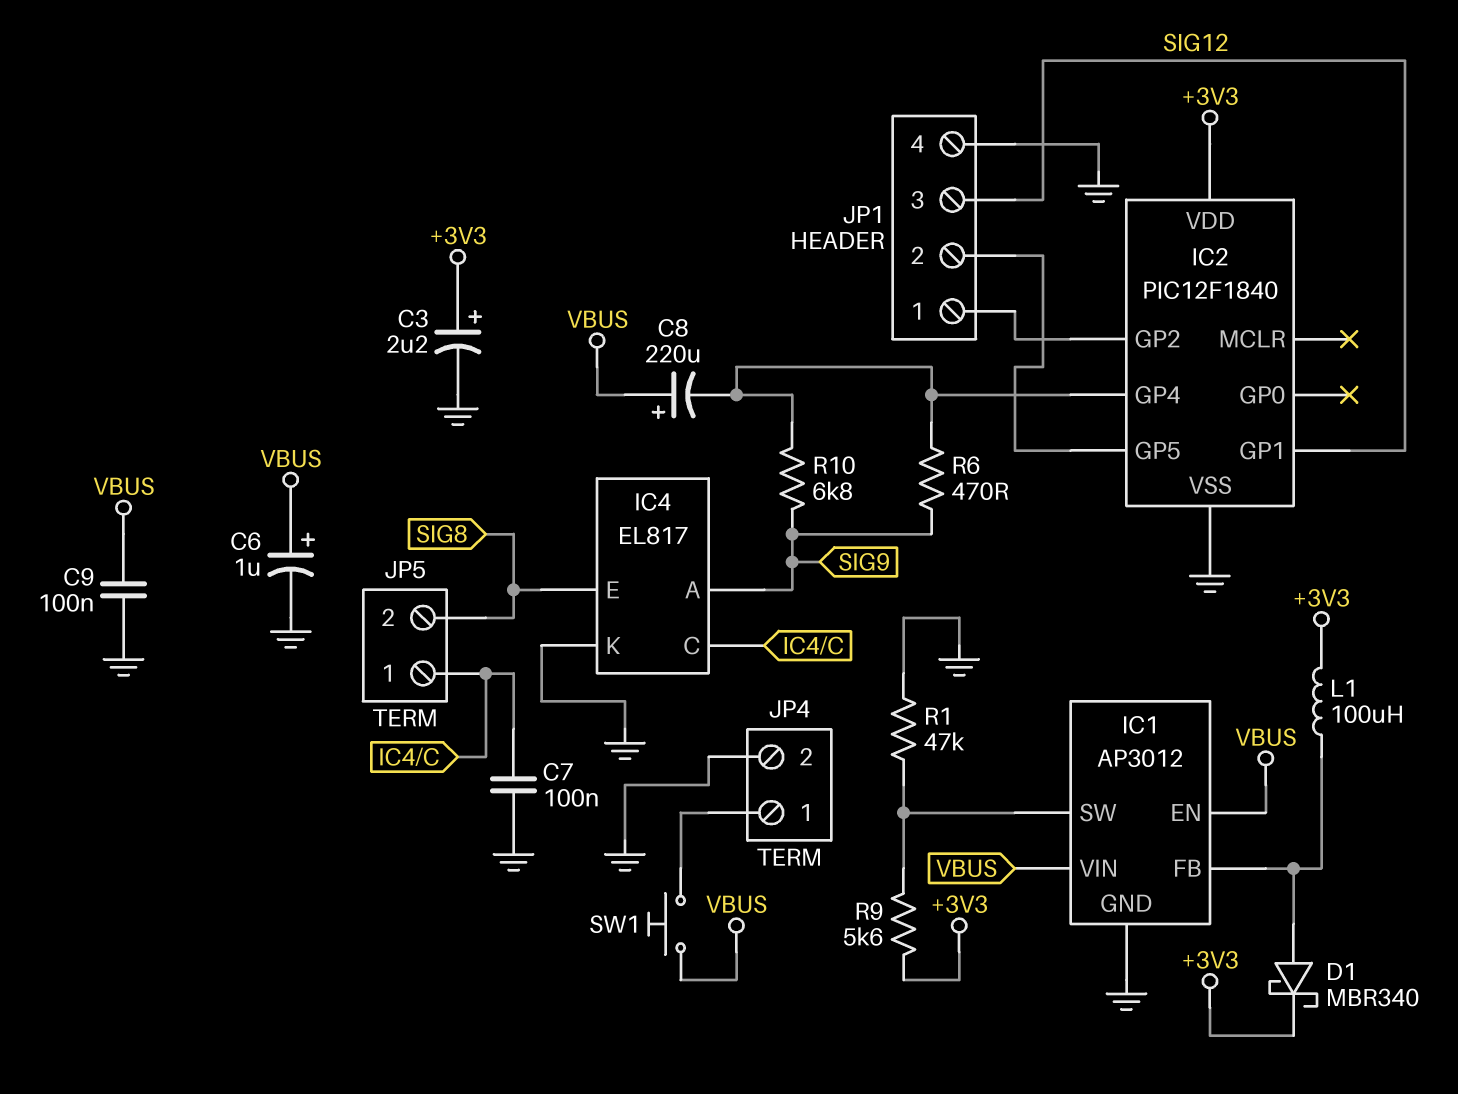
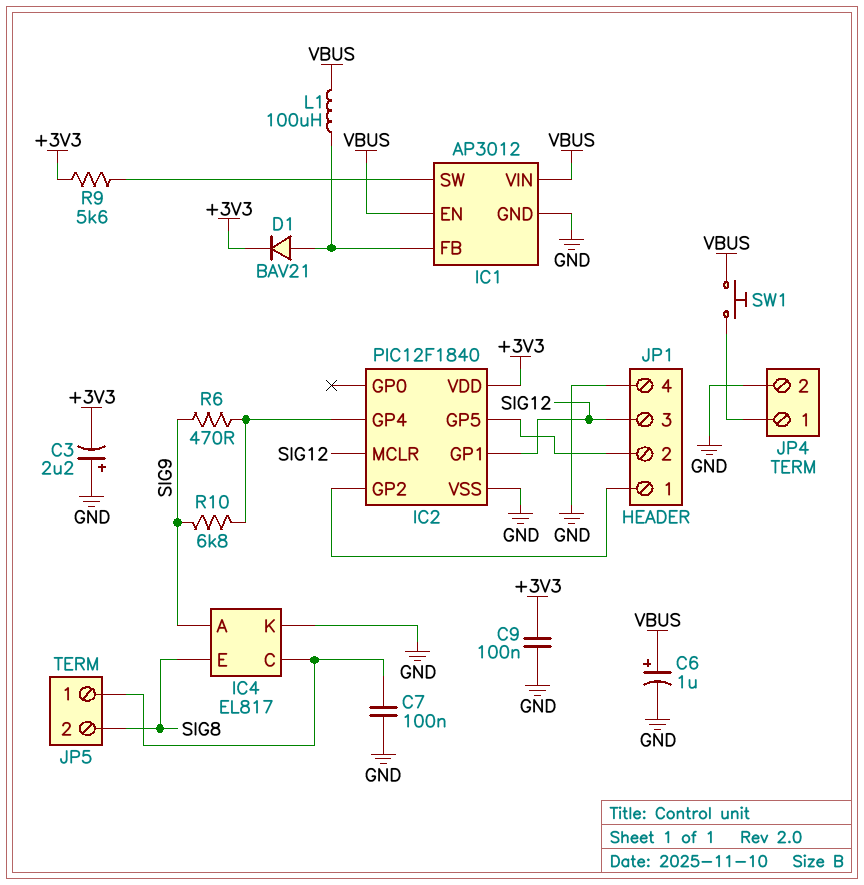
C3: 2.2uF (plus +3V3, minus GND) -> 2.2uF (plus GND, minus +3V3)
C8: 220uF (plus VBUS, minus IC2/GP4) -> none
C9: 100nF (GND, VBUS) -> 100nF (+3V3, GND)
D1: schottky MBR340 (A IC1/FB, K +3V3) -> diode BAV21 (A IC1/FB, K +3V3)
IC2 pin MCLR: none -> SIG12
L1: 100uH (+3V3, IC1/FB) -> 100uH (IC1/FB, VBUS)
R1: 47k (GND, IC1/SW) -> none

